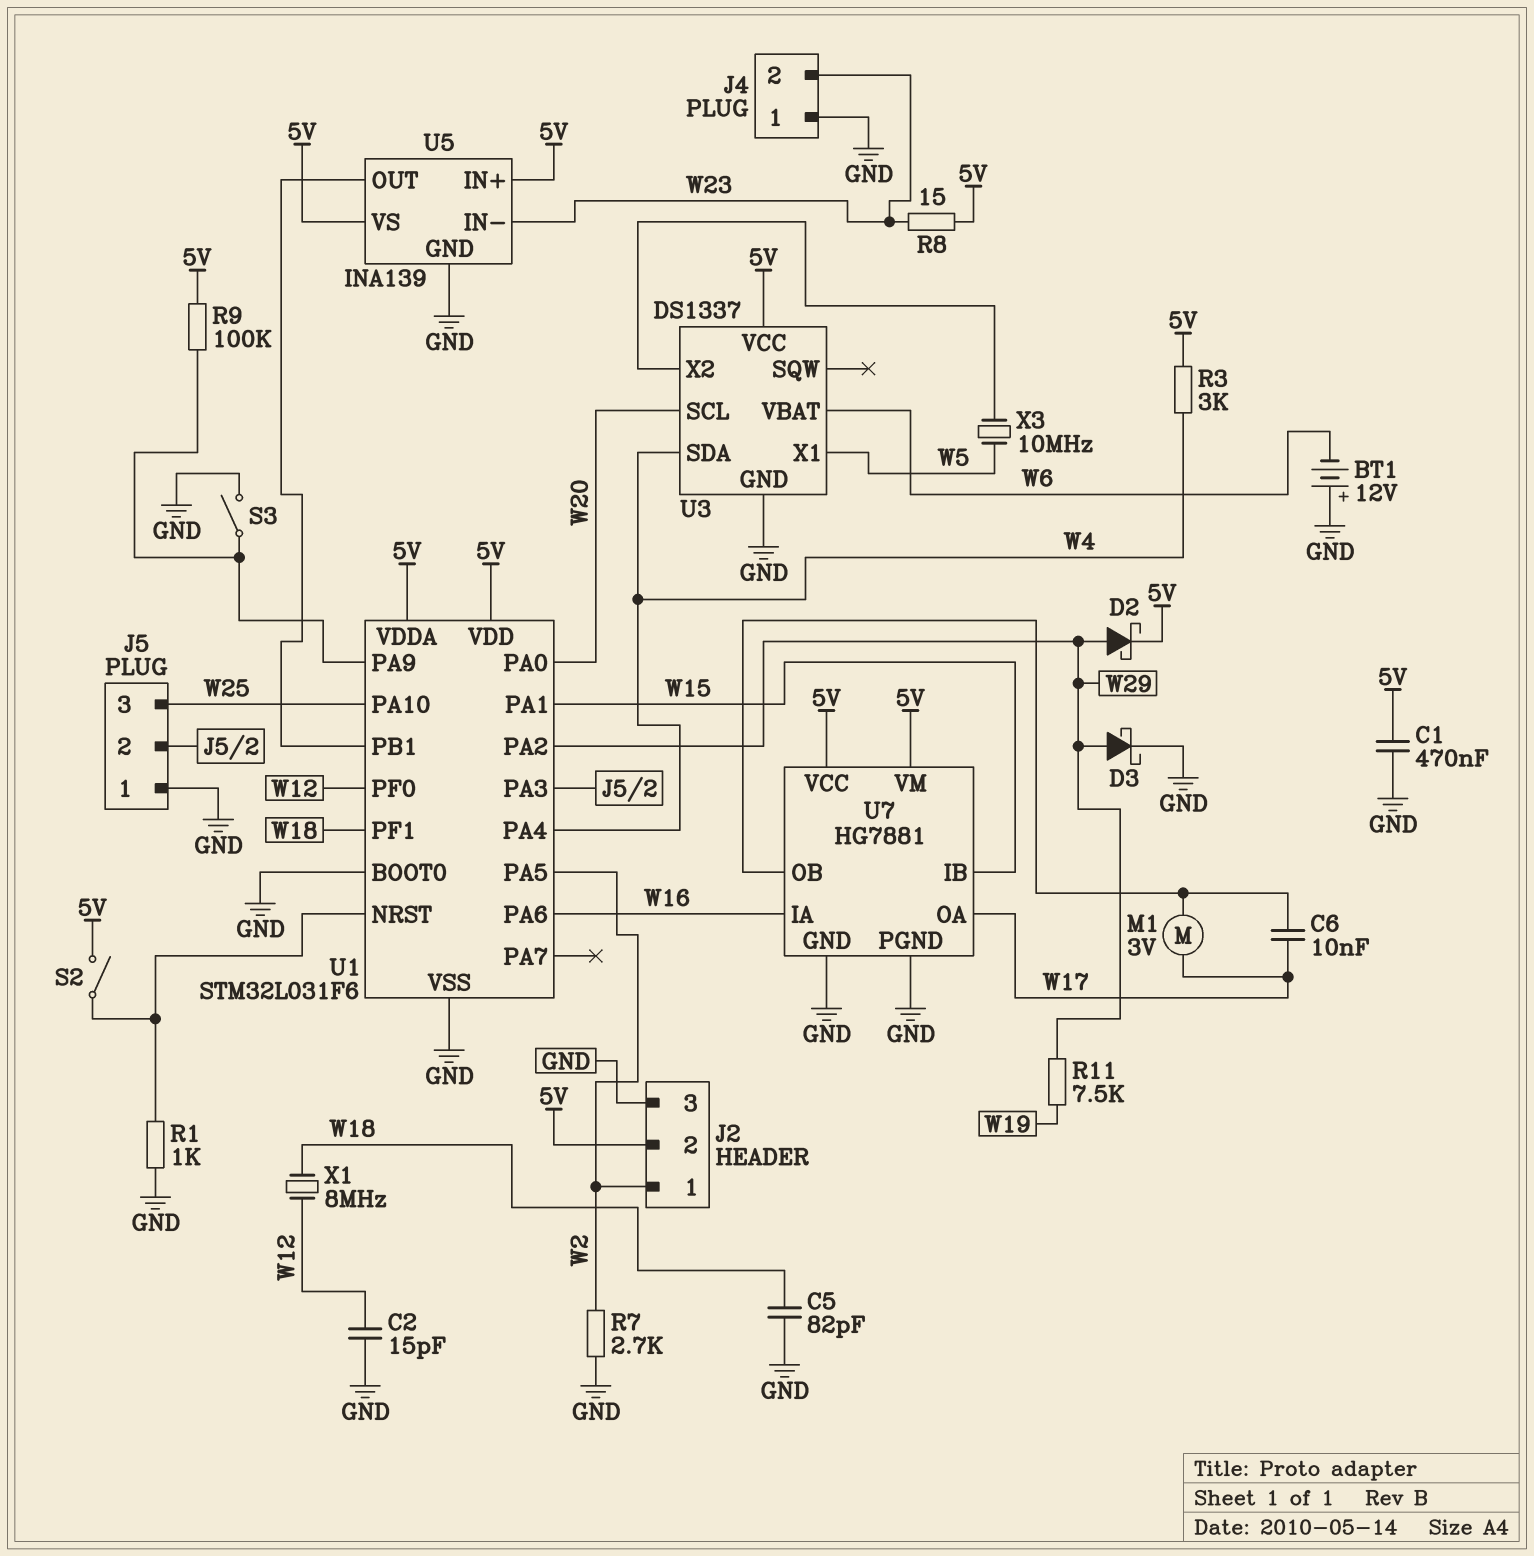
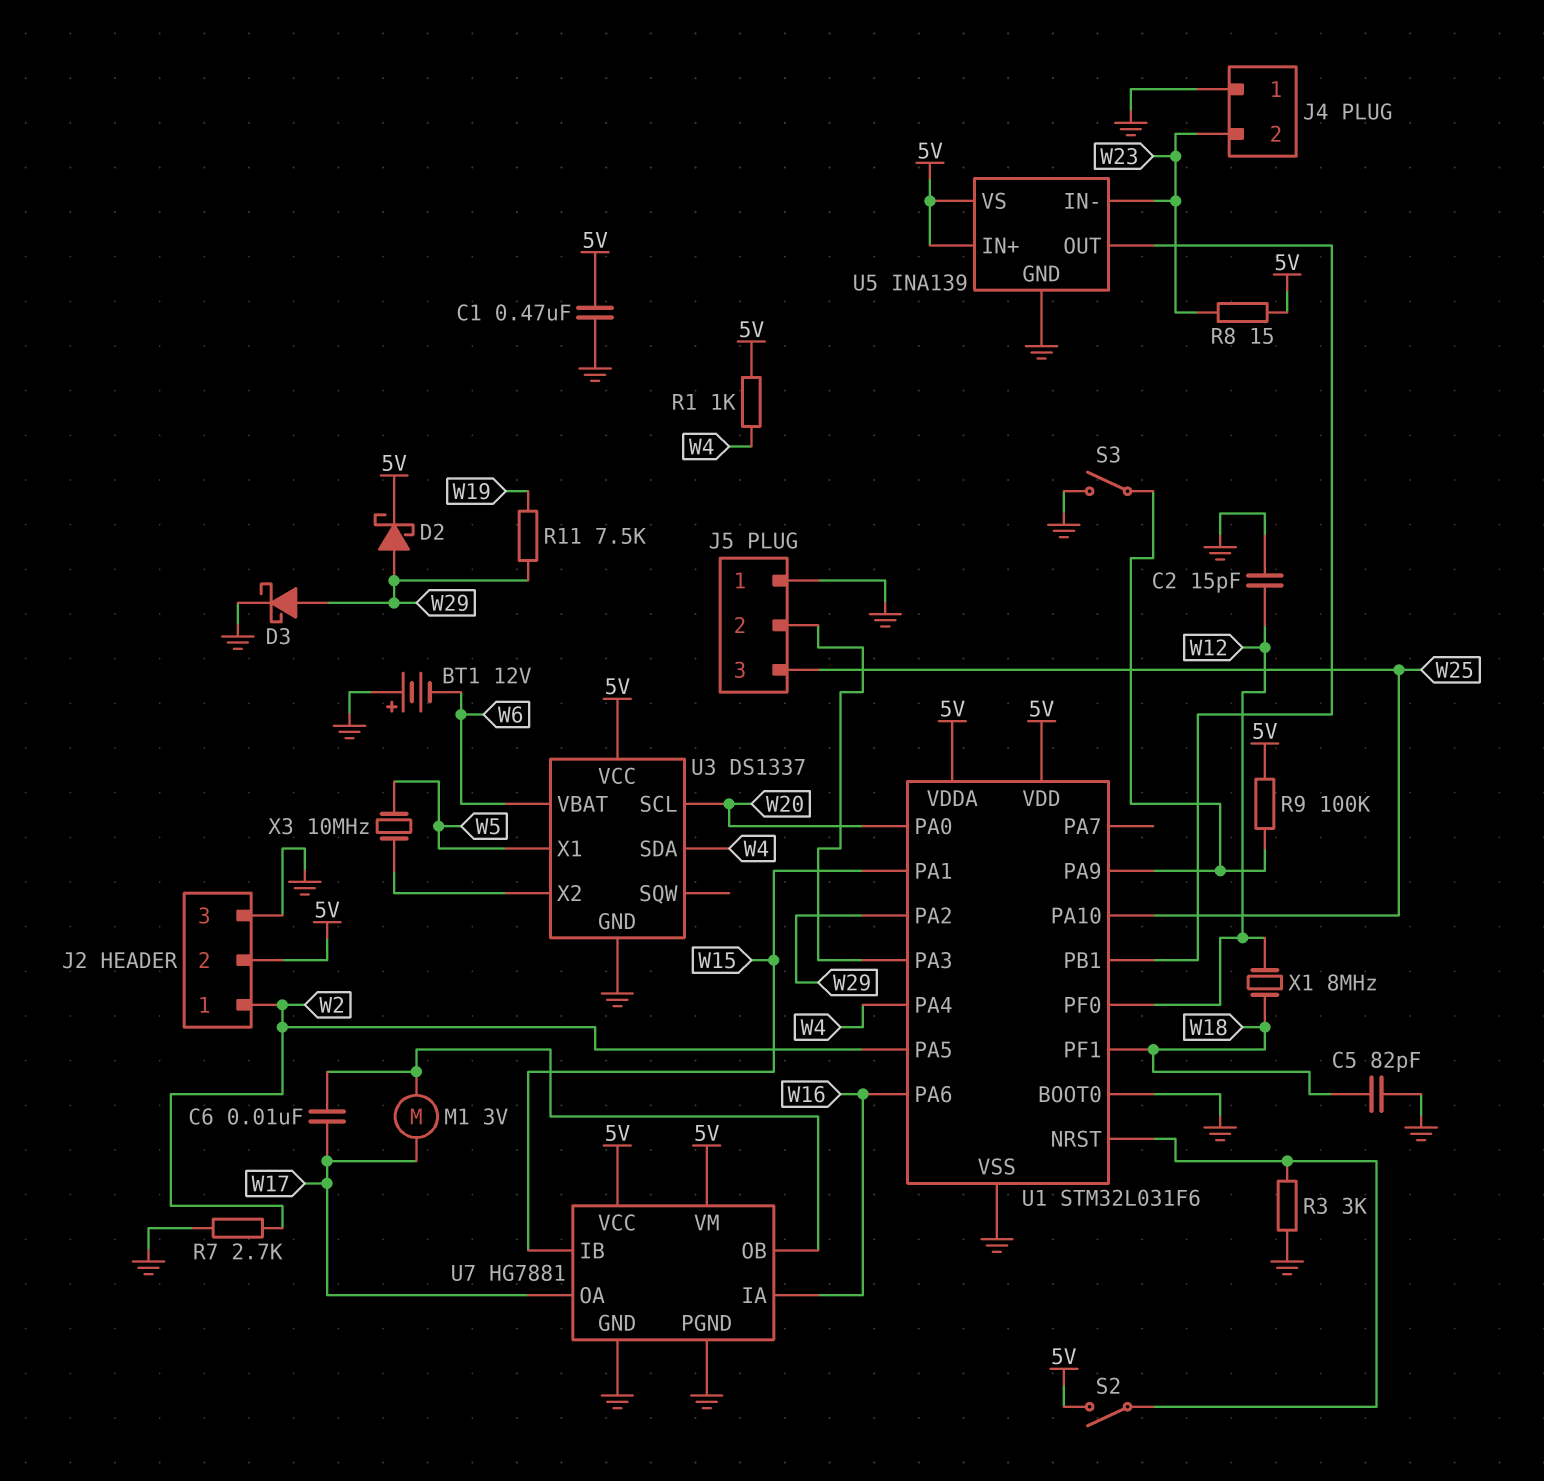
R1: 1k (GND, U1/NRST) -> 1k (5V, W4)
R3: 3k (5V, W4) -> 3k (GND, U1/NRST)

